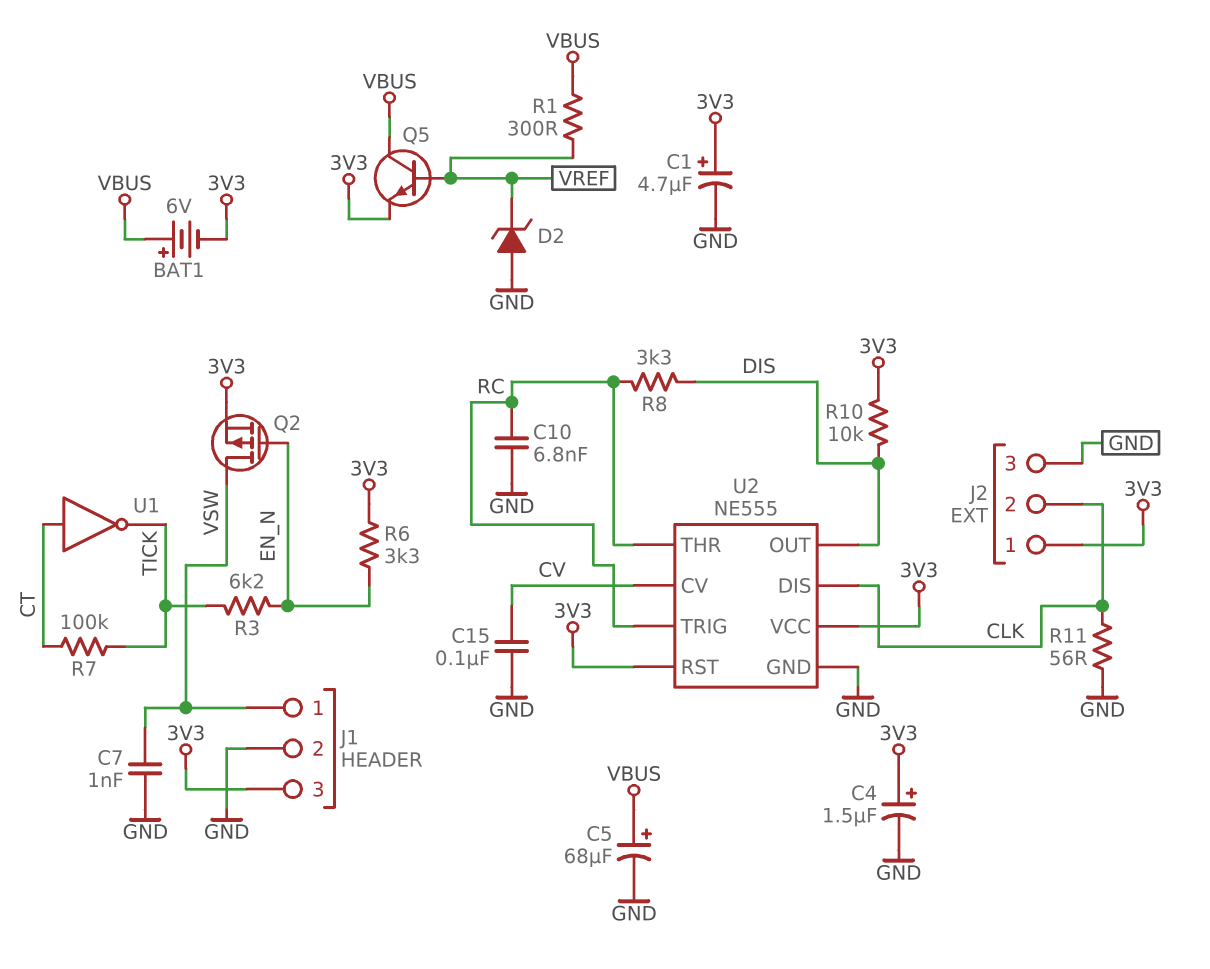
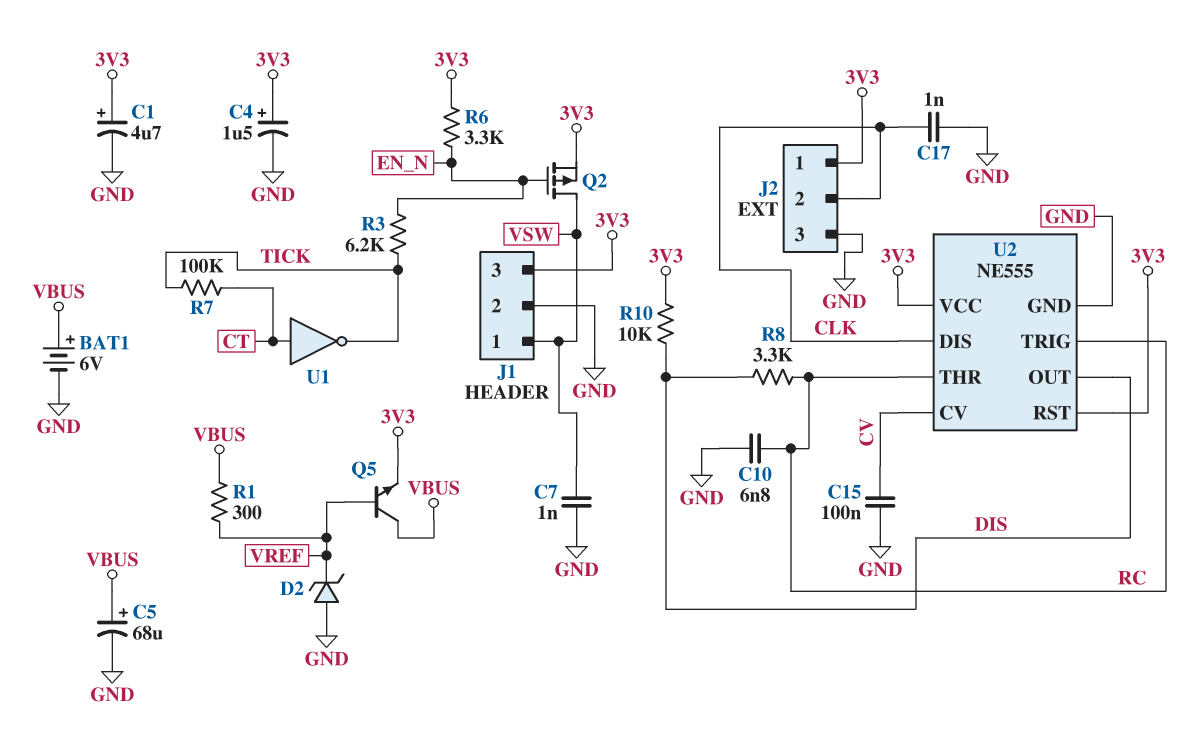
BAT1: 6V (plus VBUS, minus 3V3) -> 6V (plus VBUS, minus GND)
C17: none -> 1nF (CLK, GND)
R11: 56 (CLK, GND) -> none

